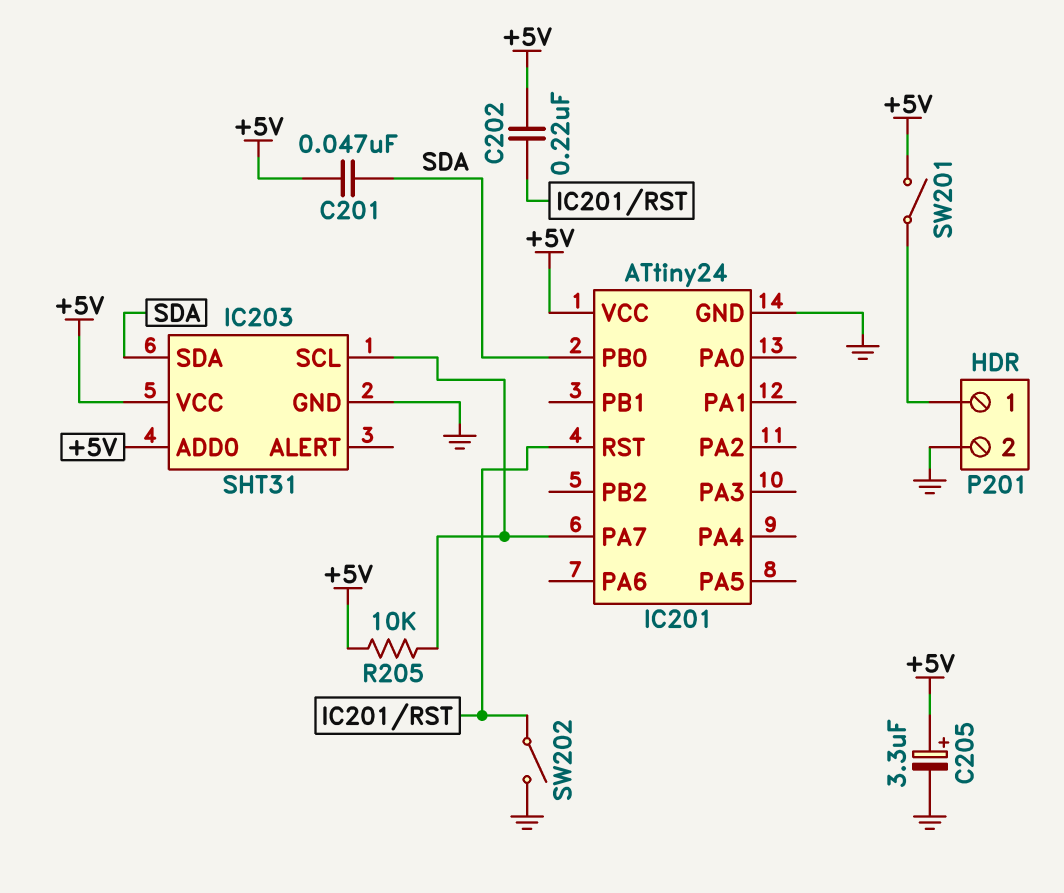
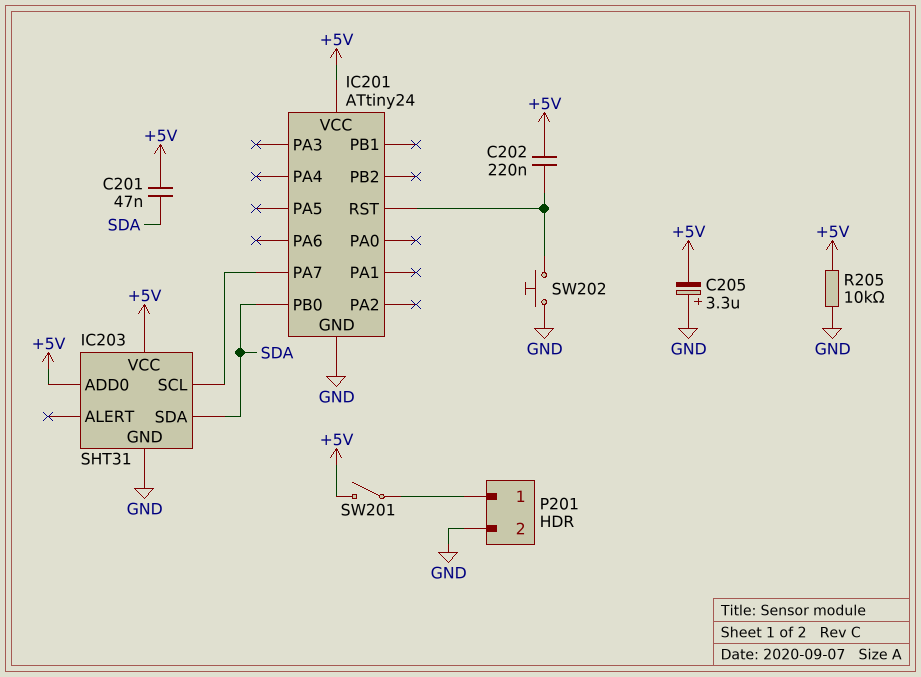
C205: 3.3uF (plus +5V, minus GND) -> 3.3uF (plus GND, minus +5V)
R205: 10k (+5V, IC201/PA7) -> 10k (+5V, GND)
SW202: switch (GND, IC201/RST) -> button (GND, IC201/RST)

